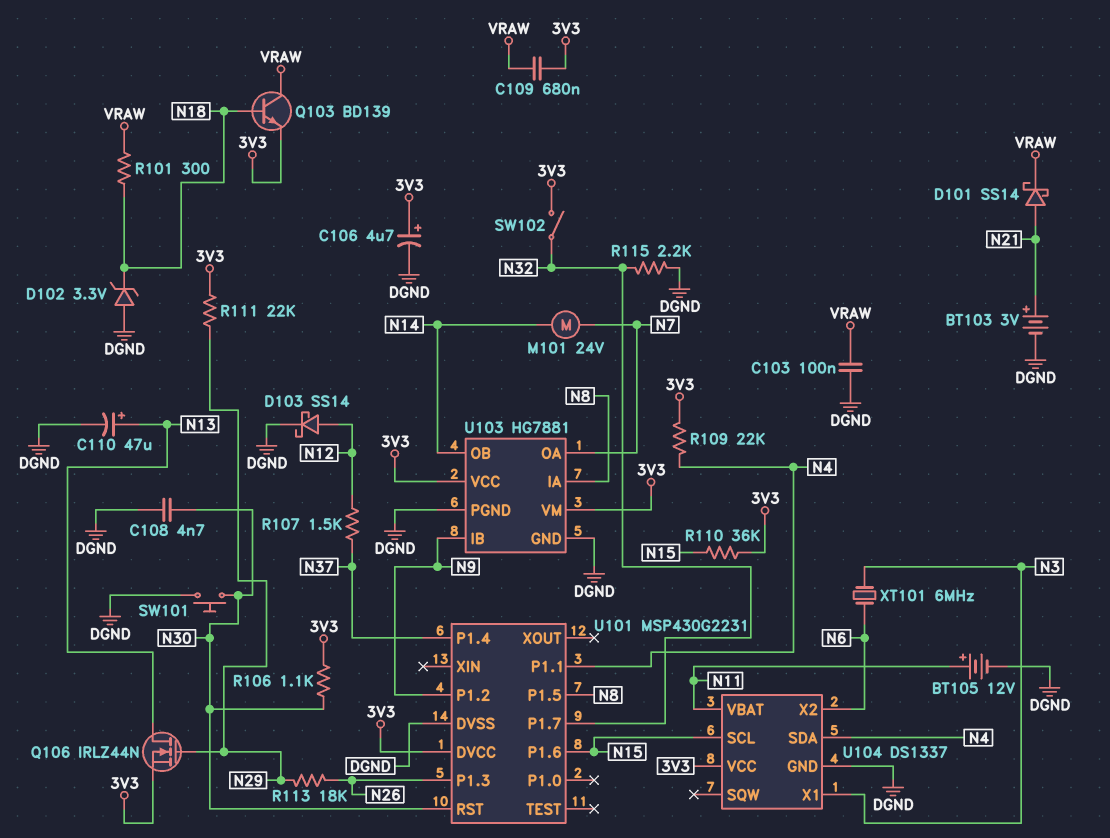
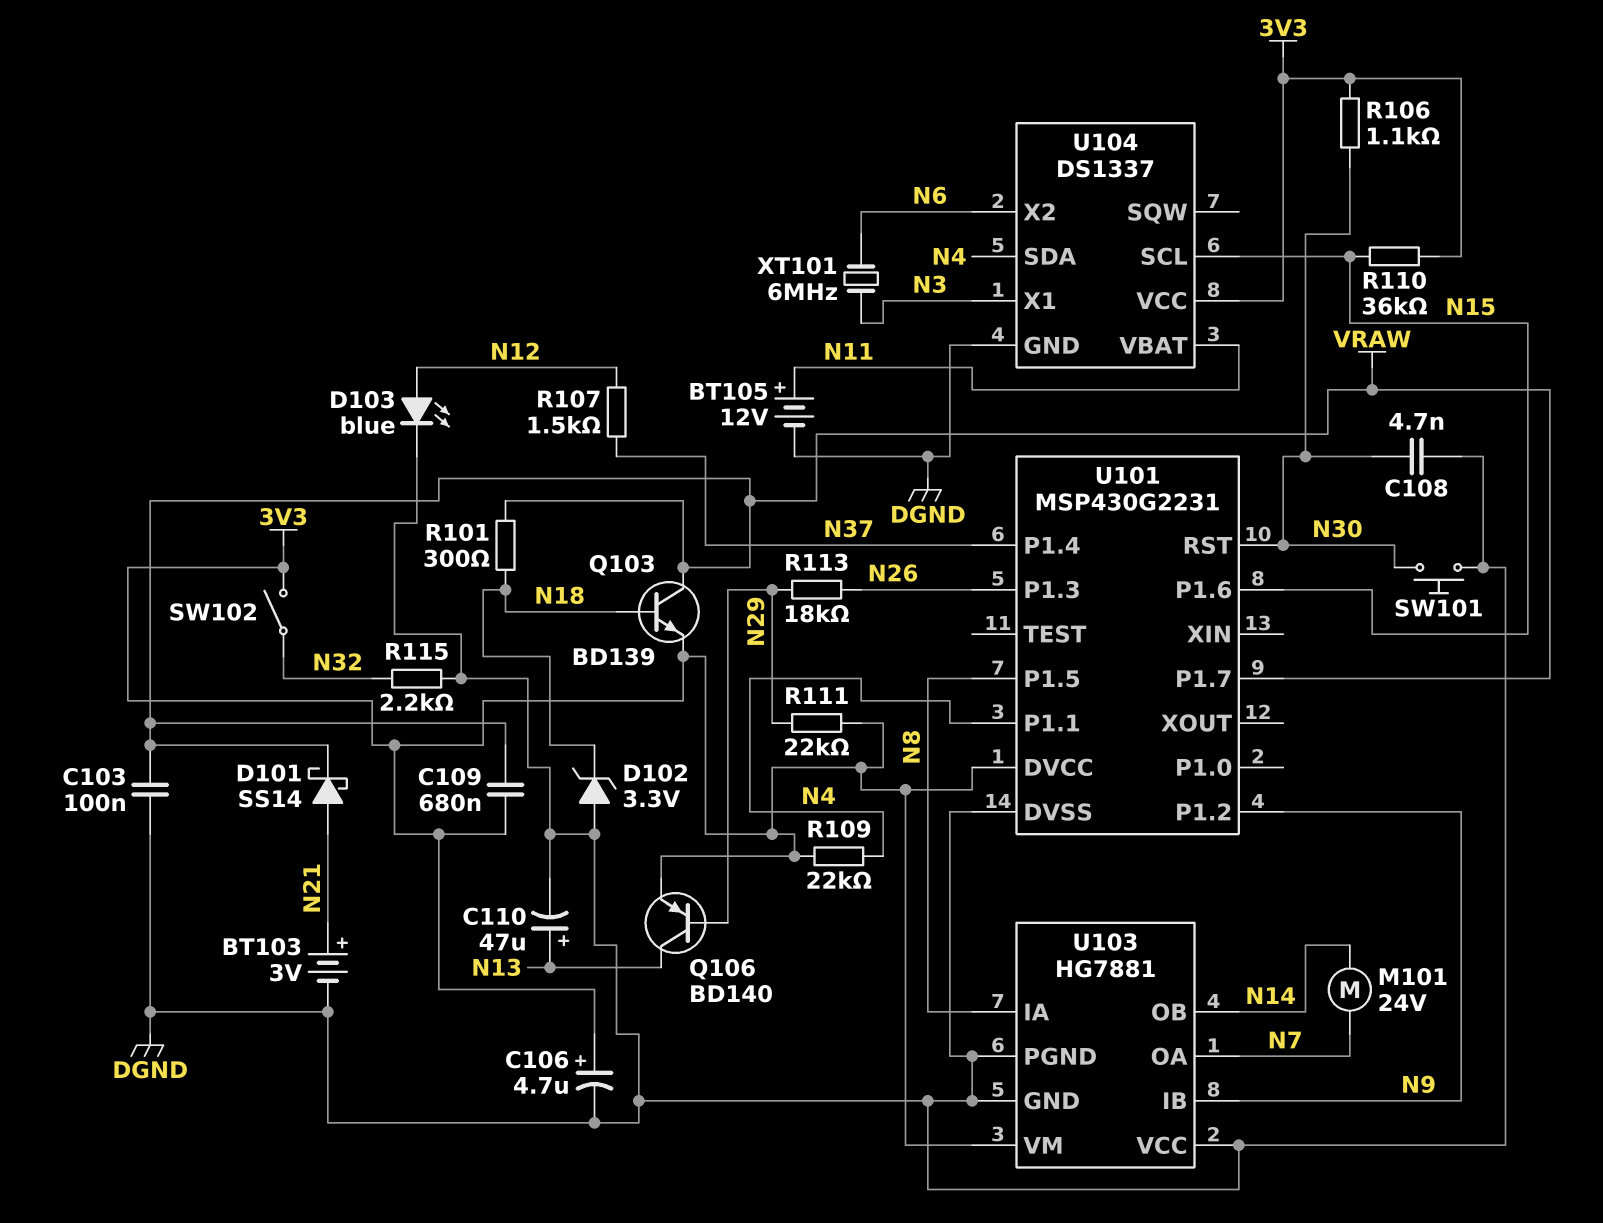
D103: schottky SS14 (A N12, K DGND) -> LED blue (A N12, K DGND)
Q106: NMOS IRLZ44N (G N29, D N13, S 3V3) -> PNP BD140 (B N29, C N13, E 3V3)
U101 pin P1.7: N32 -> VRAW
U103 pin VCC: 3V3 -> DGND

